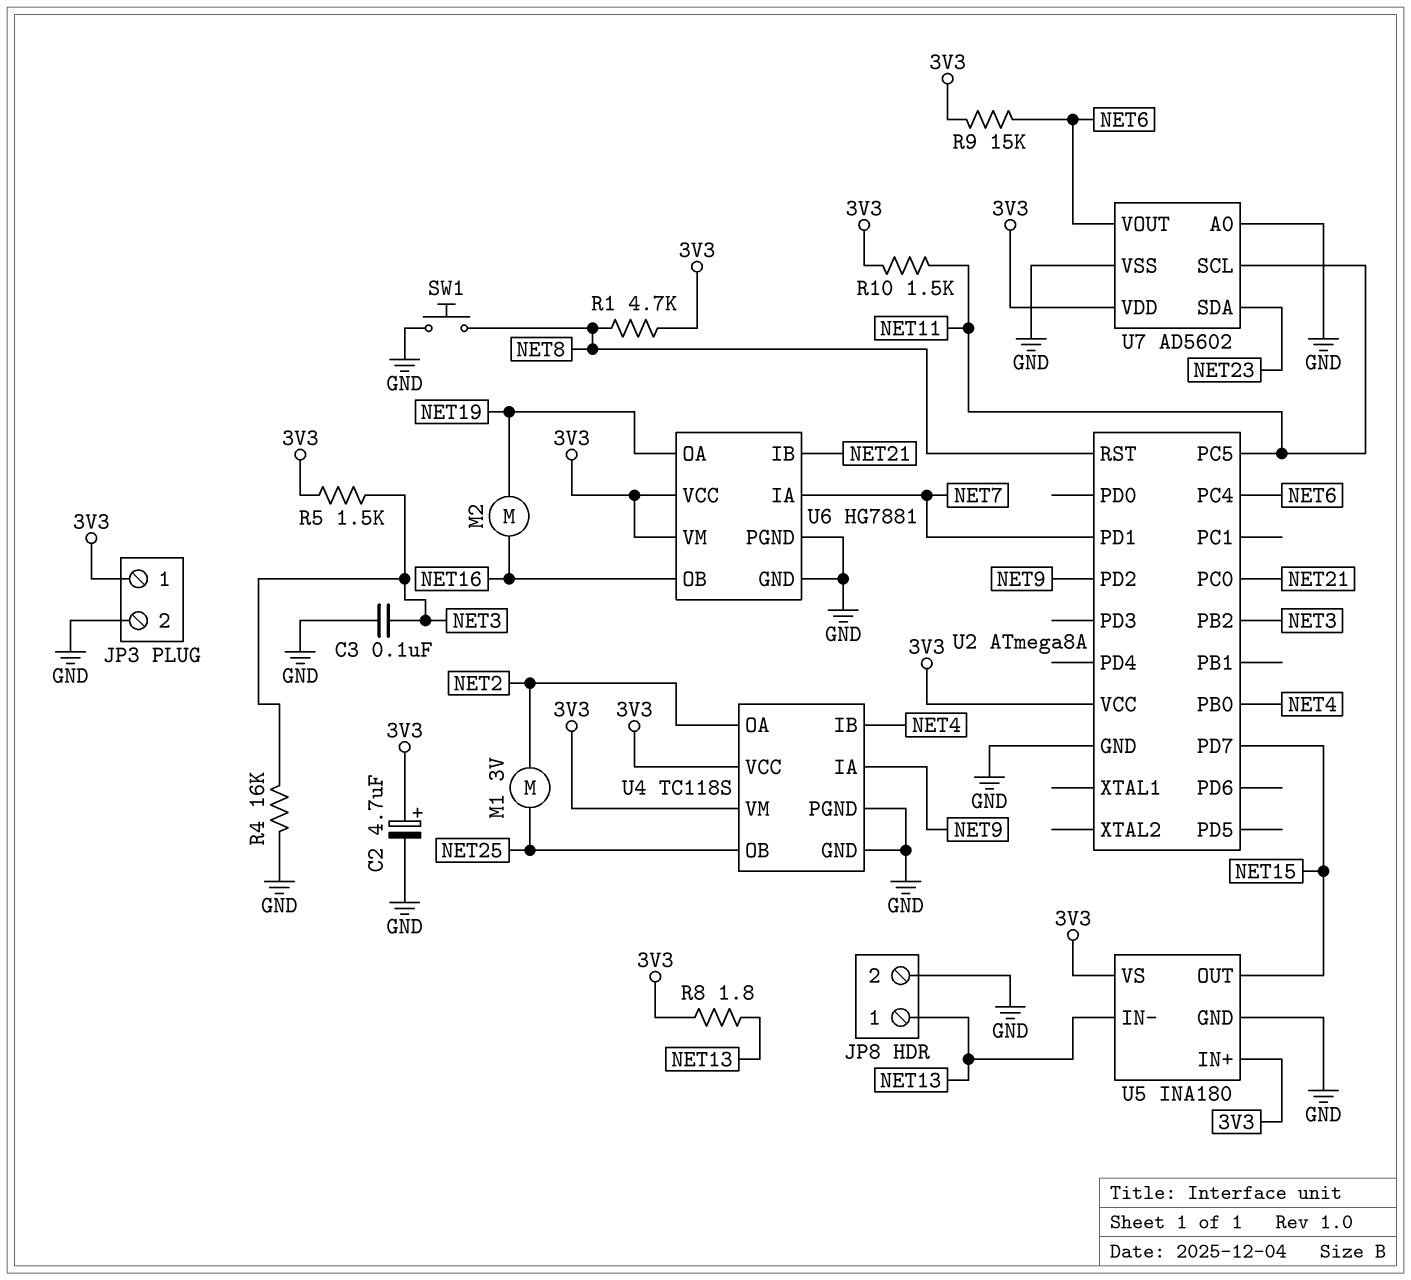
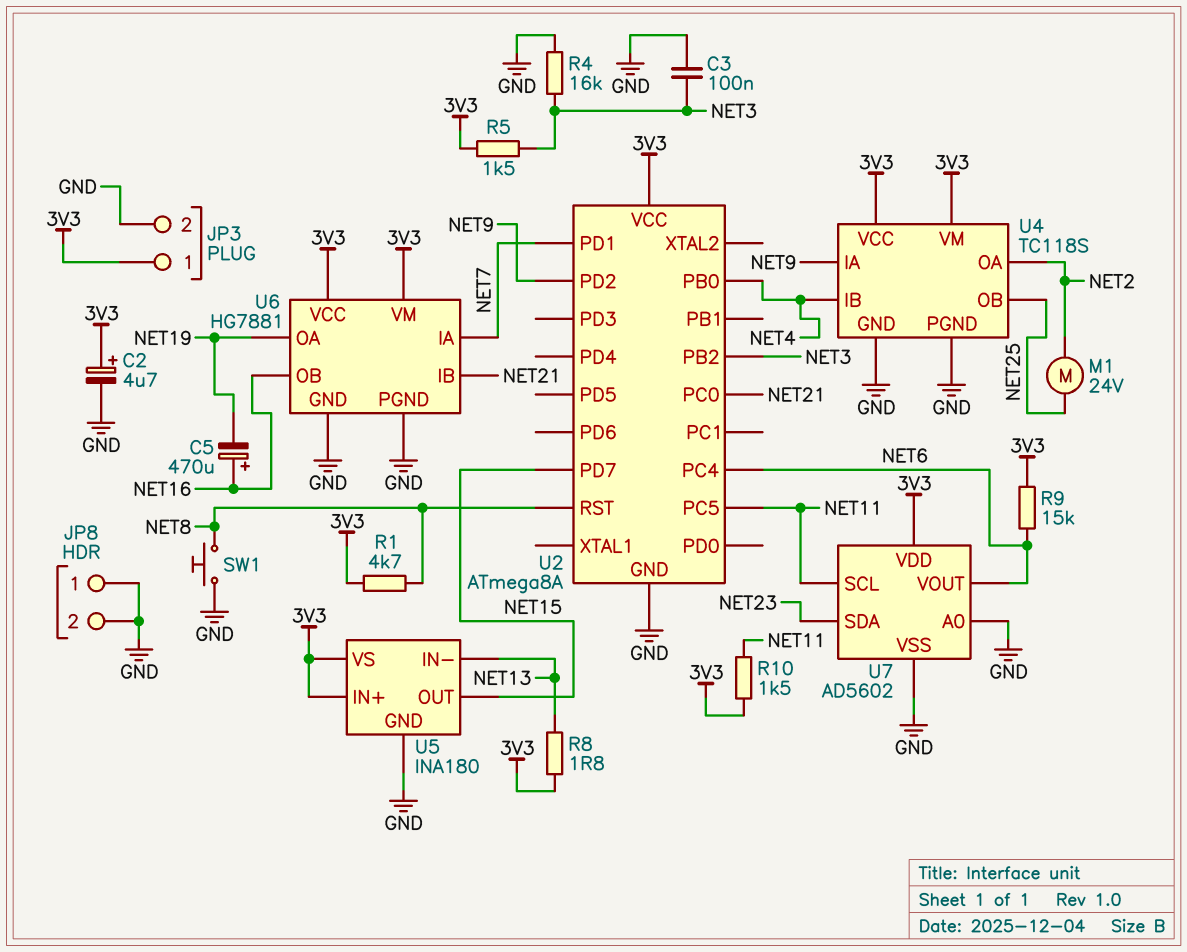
C5: none -> 470uF (plus NET16, minus NET19)
JP8 pin 1: NET13 -> GND
M1: motor 3V (NET2, NET25) -> motor 24V (NET2, NET25)
M2: motor (NET16, NET19) -> none

